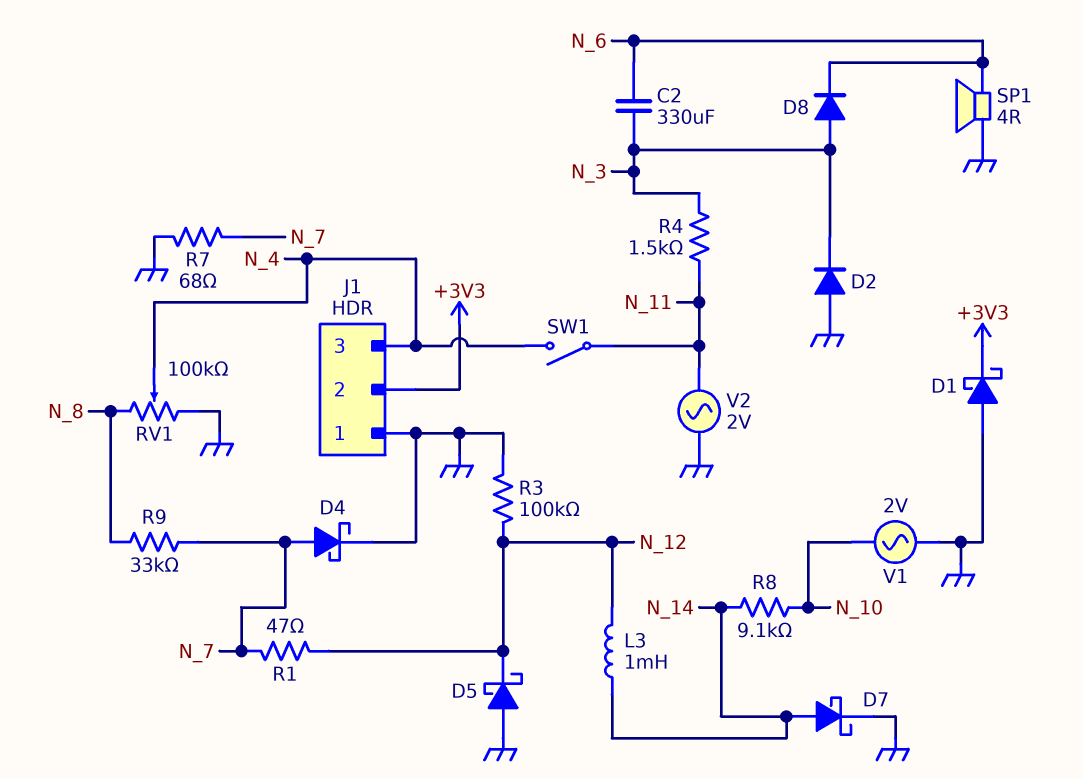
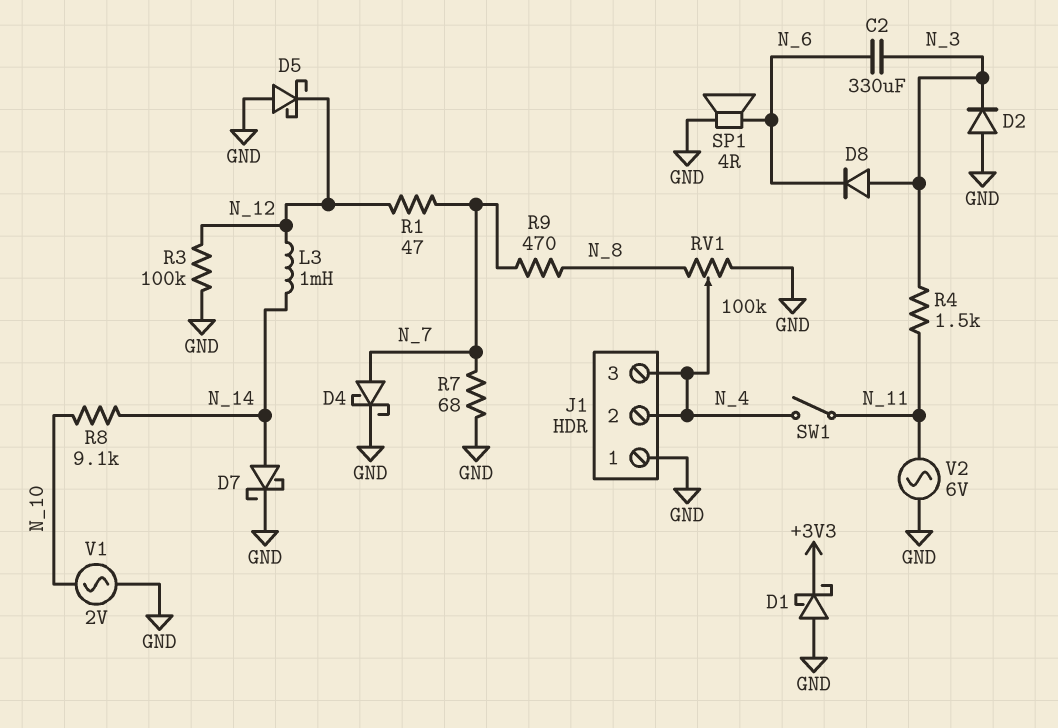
J1 pin 2: +3V3 -> N_4
R9: 33k (N_7, N_8) -> 470 (N_7, N_8)
V2: AC 2V (GND, N_11) -> AC 6V (GND, N_11)

